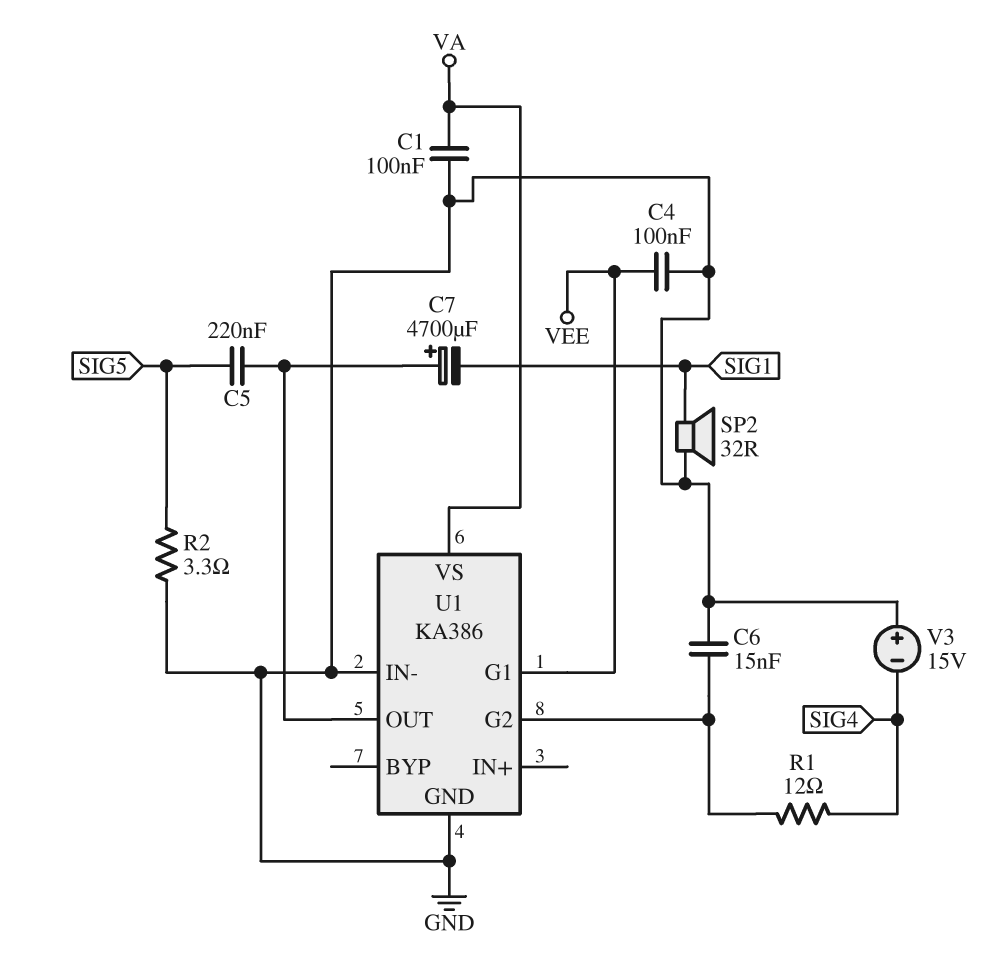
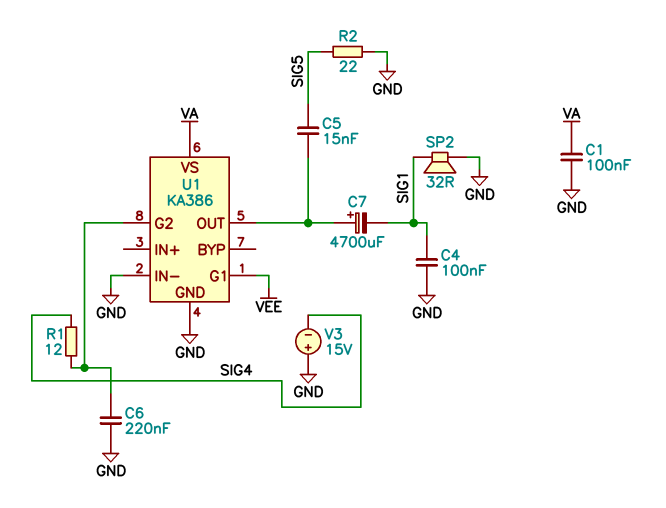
C4: 100nF (GND, VEE) -> 100nF (GND, SIG1)
C5: 220nF (SIG5, U1/OUT) -> 15nF (SIG5, U1/OUT)
C6: 15nF (GND, U1/G2) -> 220nF (GND, U1/G2)
R2: 3.3 (GND, SIG5) -> 22 (GND, SIG5)

